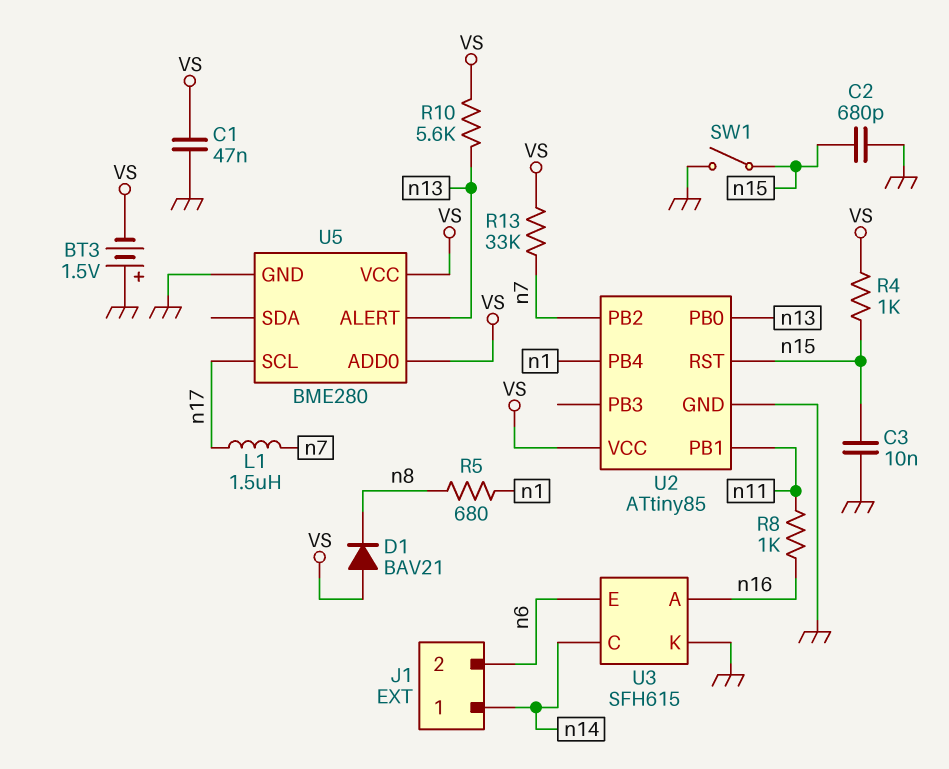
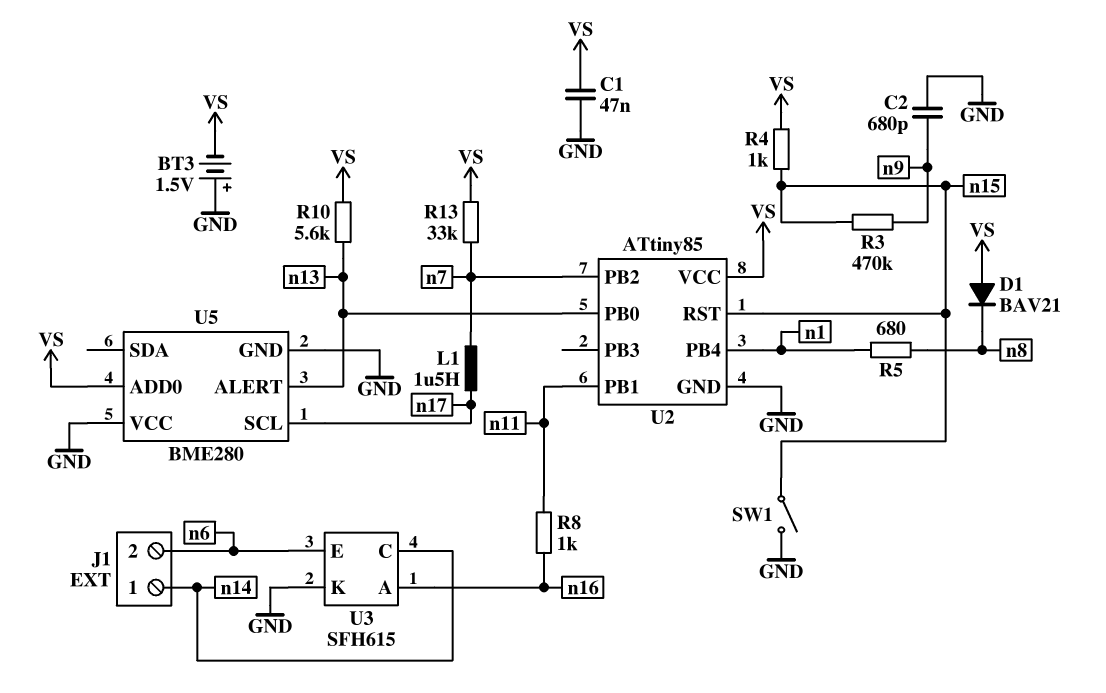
C2: 680pF (GND, n15) -> 680pF (GND, n9)
C3: 10nF (GND, n15) -> none
R3: none -> 470k (n9, n15)
U5 pin VCC: VS -> GND

